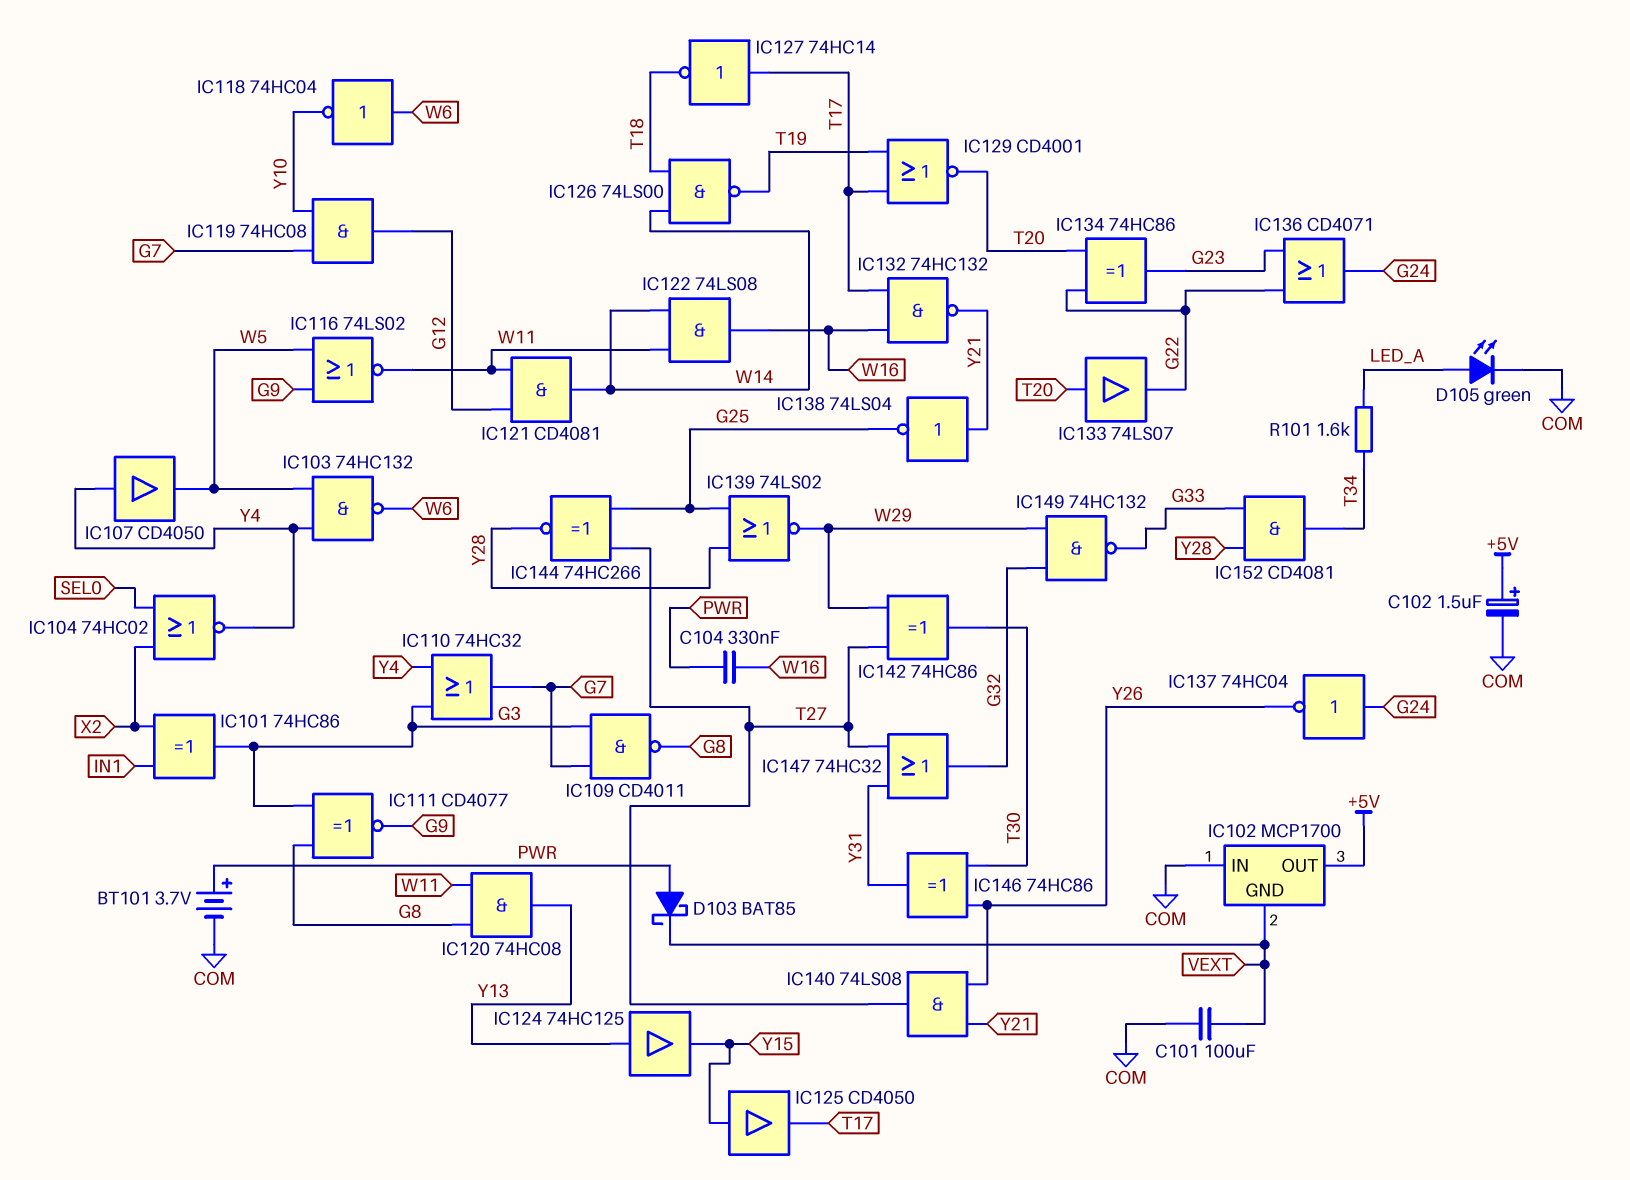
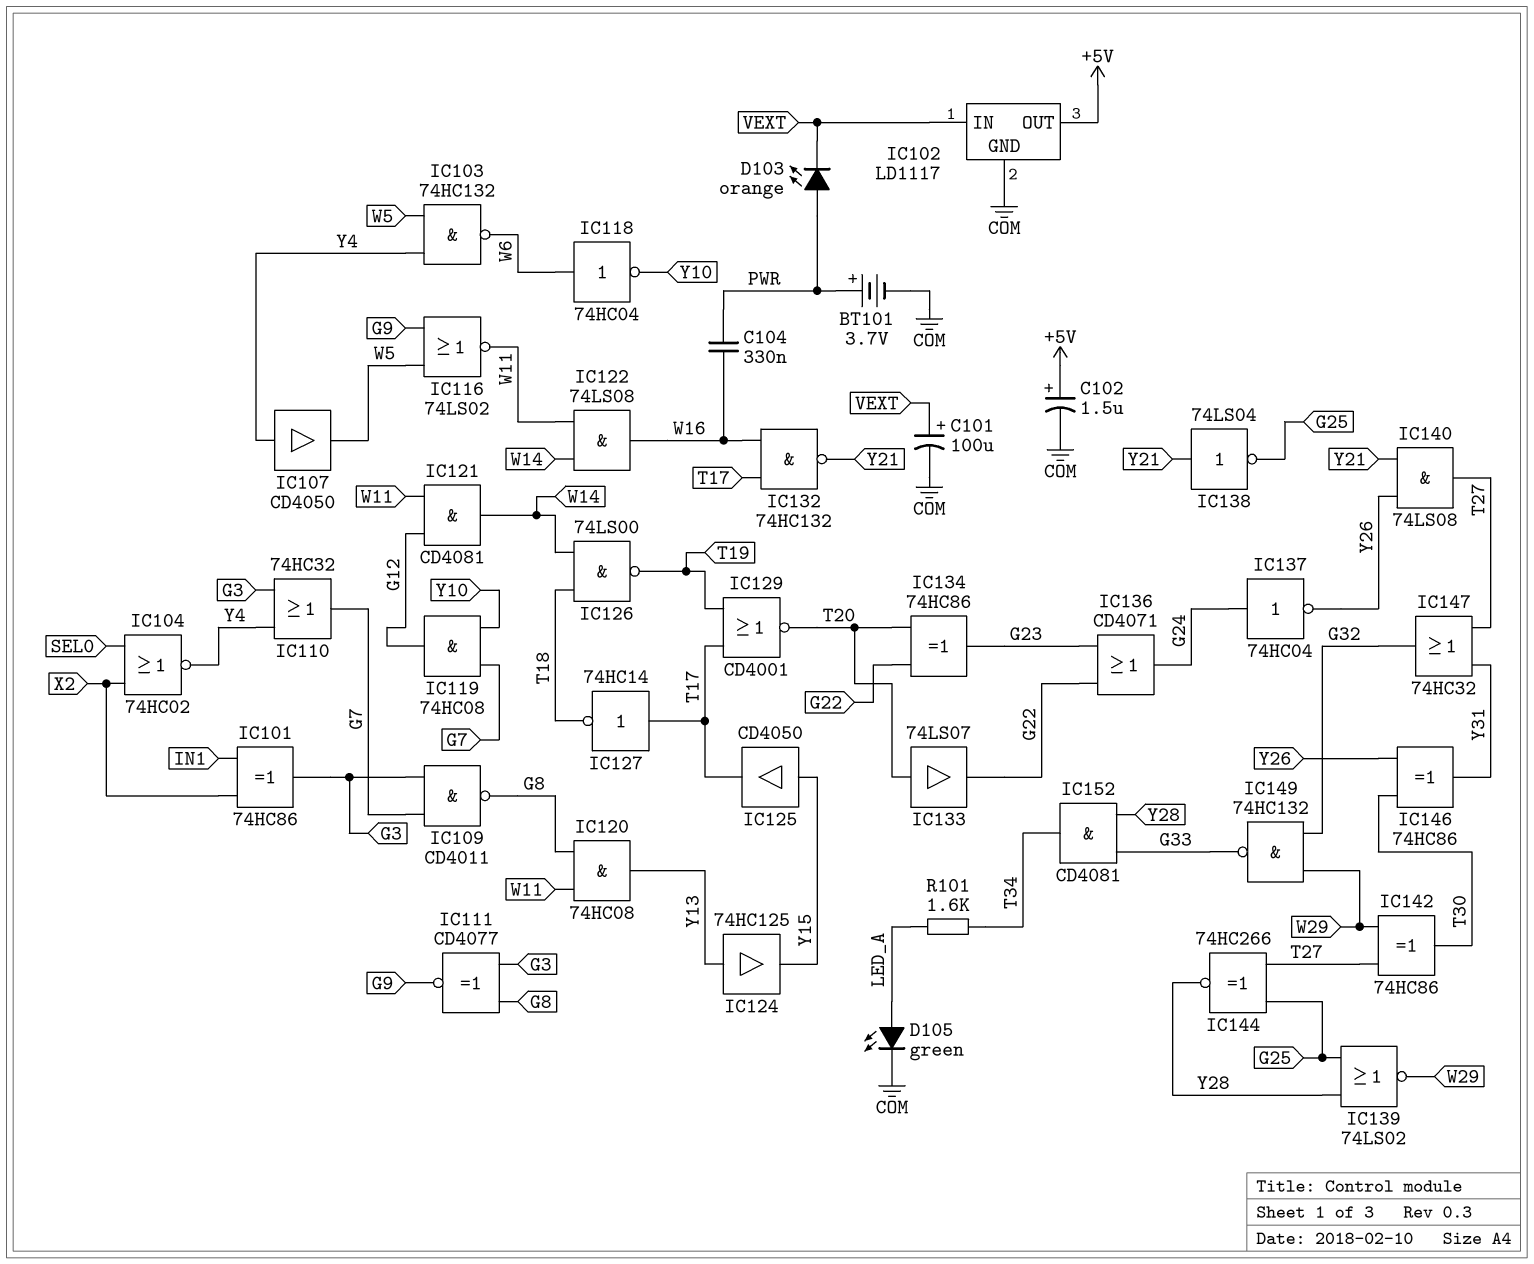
C101: 100uF (COM, VEXT) -> 100uF (plus VEXT, minus COM)
D103: schottky BAT85 (A PWR, K VEXT) -> LED orange (A PWR, K VEXT)
IC102: MCP1700 -> LD1117
IC102 pin GND: VEXT -> COM
IC102 pin IN: COM -> VEXT

